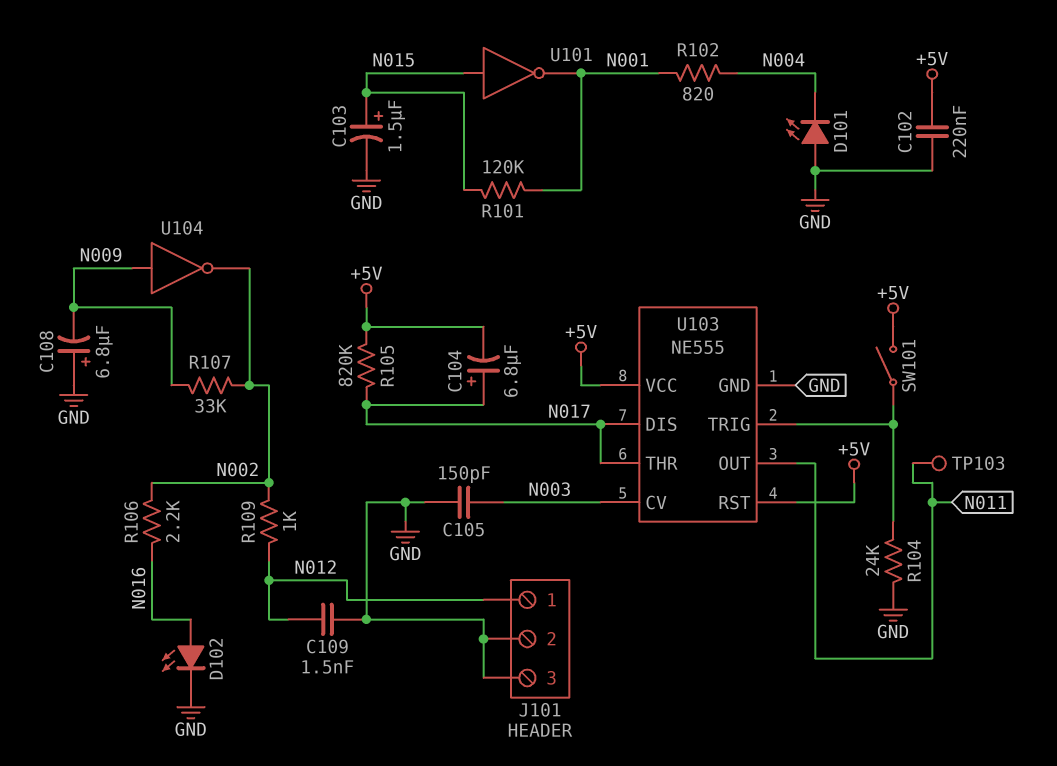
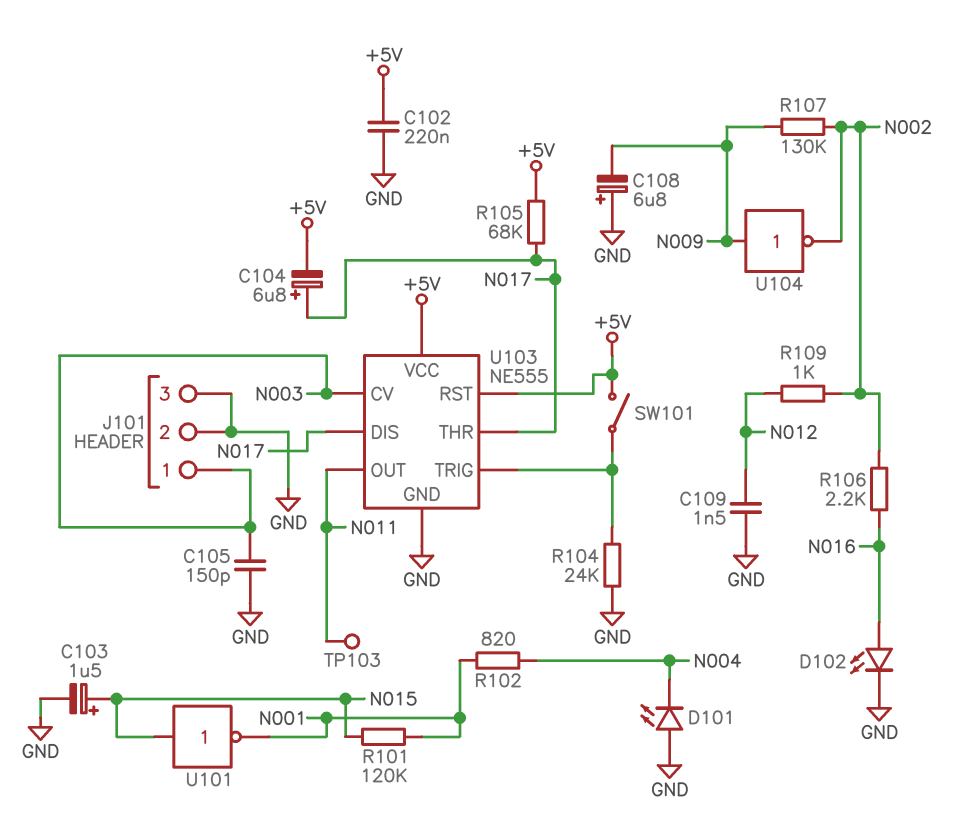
J101 pin 1: N012 -> N003
R105: 820k (+5V, N017) -> 68k (+5V, N017)
R107: 33k (N002, N009) -> 130k (N002, N009)

